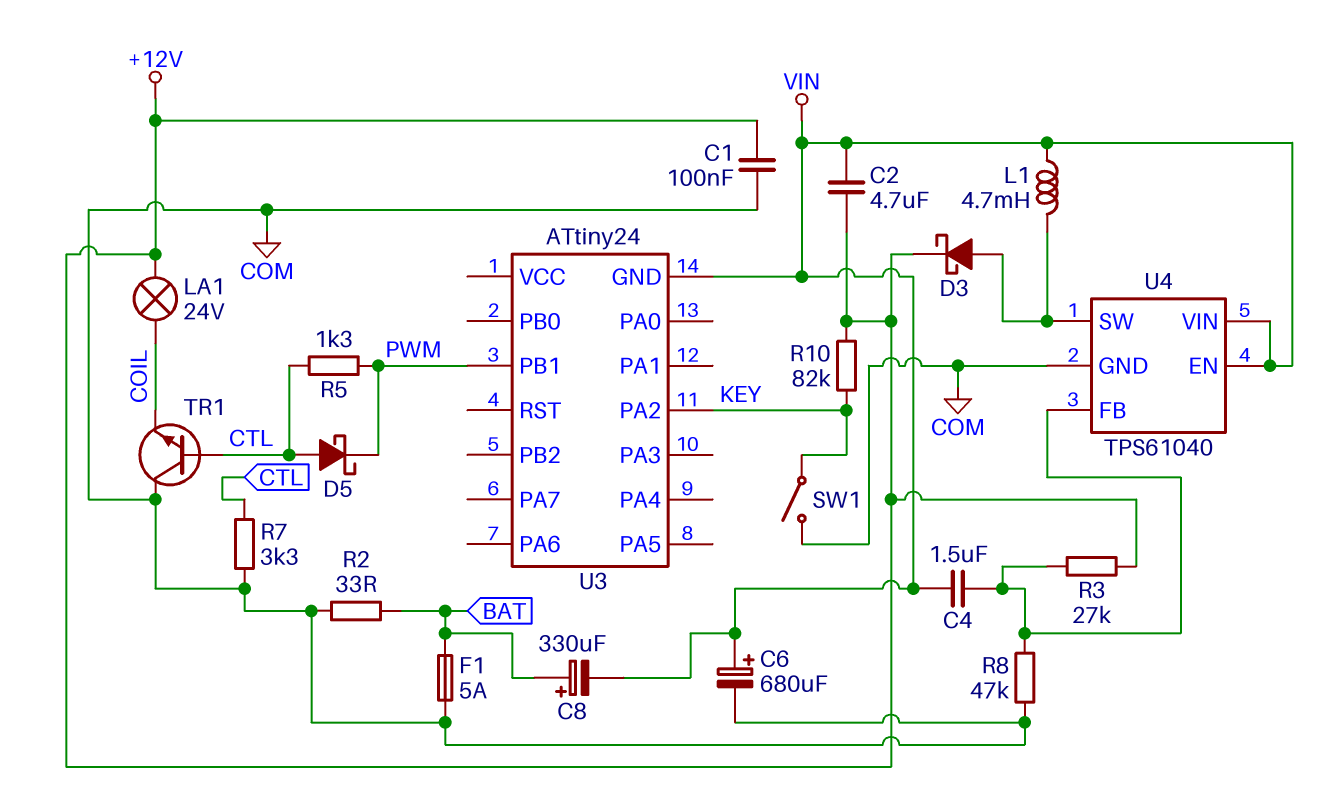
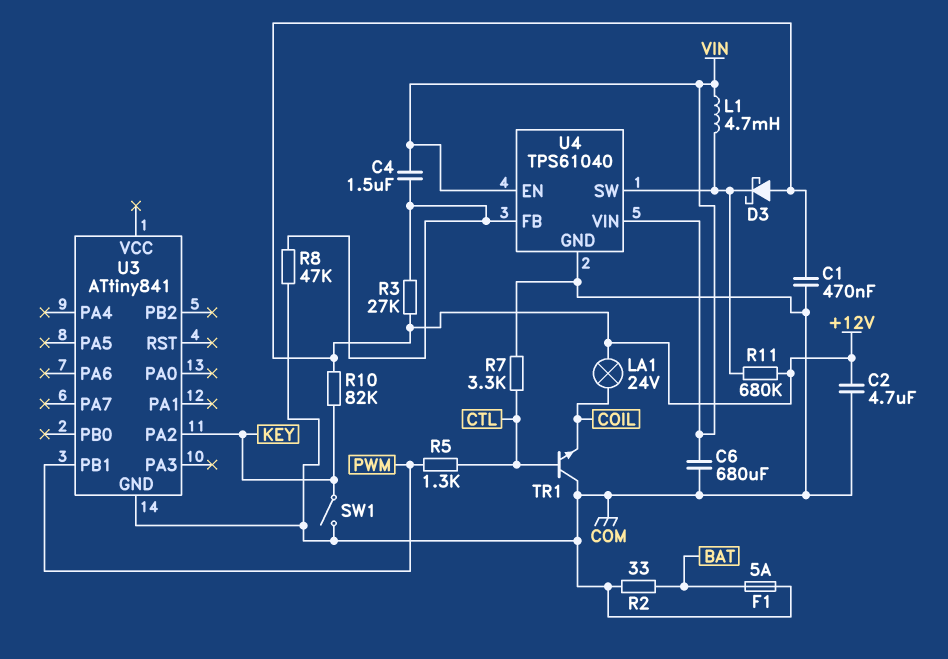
C1: 100nF (+12V, COM) -> 470nF (+12V, COM)
C2: 4.7uF (+12V, VIN) -> 4.7uF (+12V, COM)
C6: 680uF (plus VIN, minus COM) -> 680uF (COM, VIN)
C8: 330uF (plus BAT, minus VIN) -> none
D3: schottky (A U4/SW, K +12V) -> schottky (A +12V, K U4/SW)
D5: schottky (A CTL, K PWM) -> none
R11: none -> 680k (+12V, U4/SW)
U3: ATtiny24 -> ATtiny841
U3 pin GND: VIN -> COM

